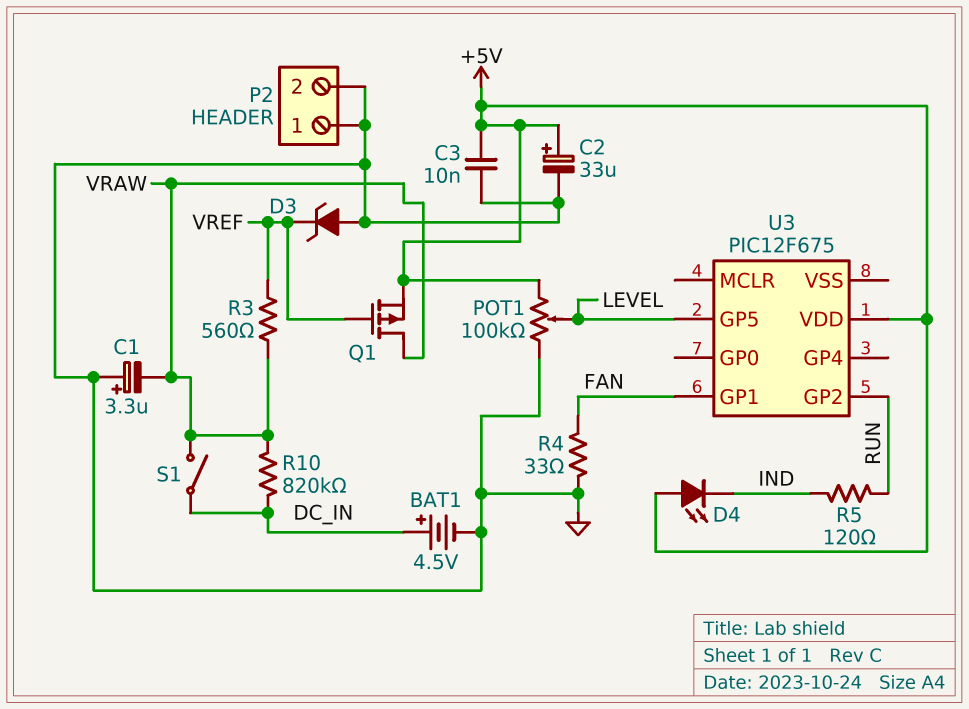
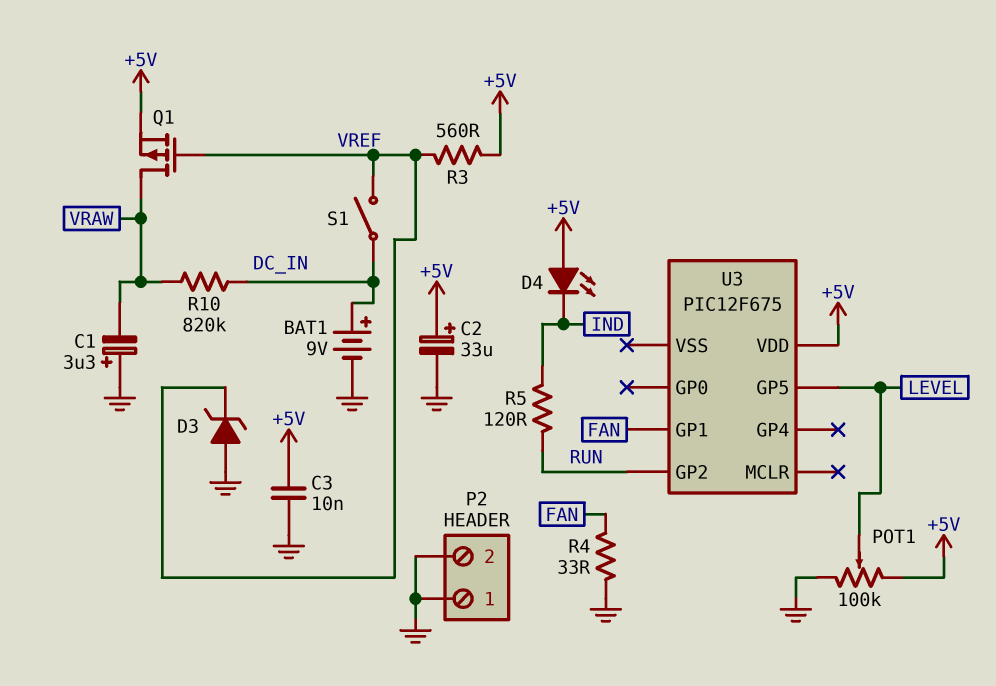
BAT1: 4.5V (plus DC_IN, minus GND) -> 9V (plus DC_IN, minus GND)
R3: 560 (VRAW, VREF) -> 560 (+5V, VREF)
S1: switch (DC_IN, VRAW) -> switch (DC_IN, VREF)

